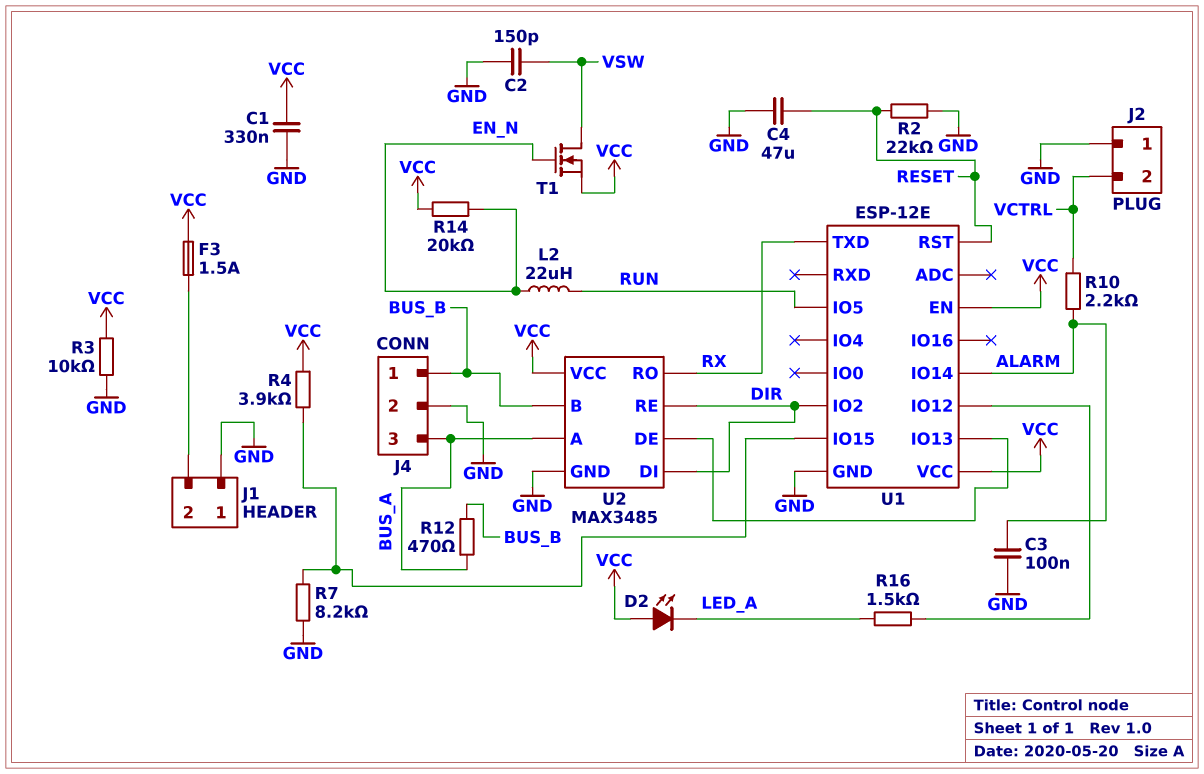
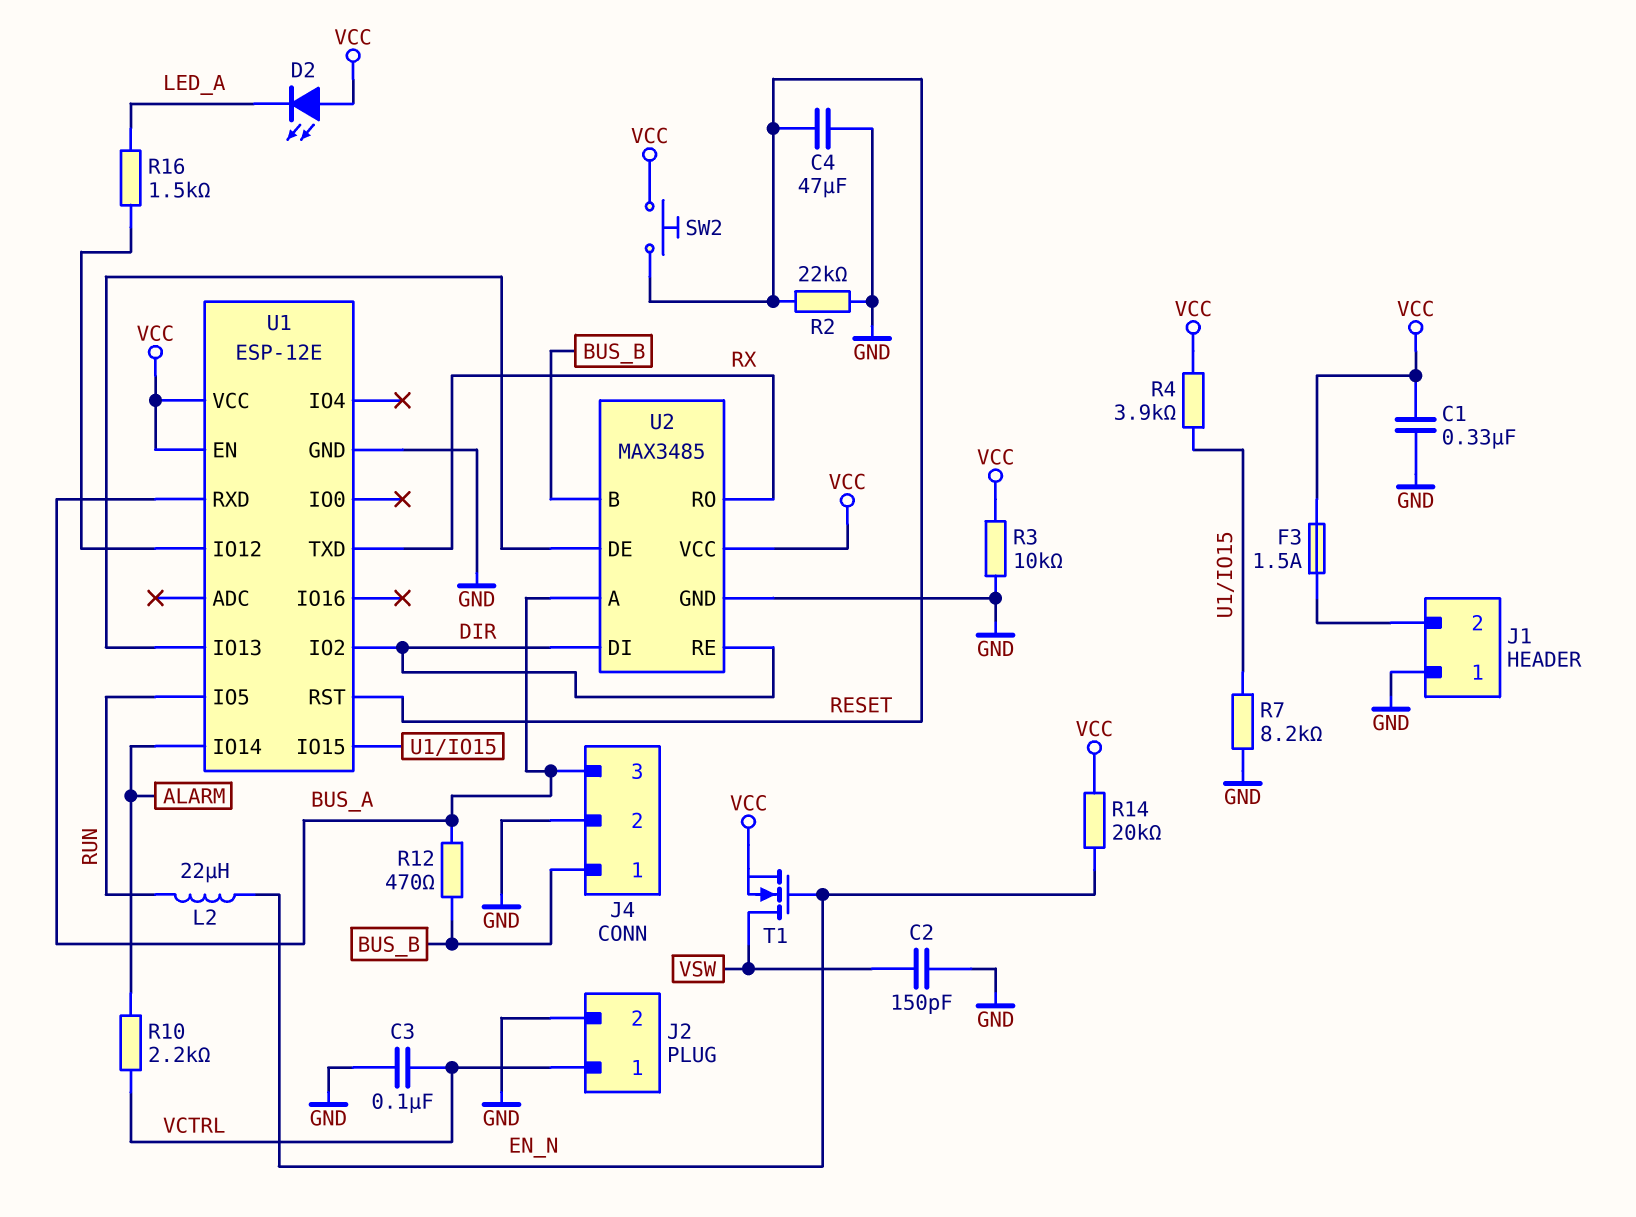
C3: 100nF (ALARM, GND) -> 100nF (GND, VCTRL)
J2 pin 1: GND -> VCTRL
J2 pin 2: VCTRL -> GND
SW2: none -> button (RESET, VCC)
U1 pin RXD: none -> BUS_A

